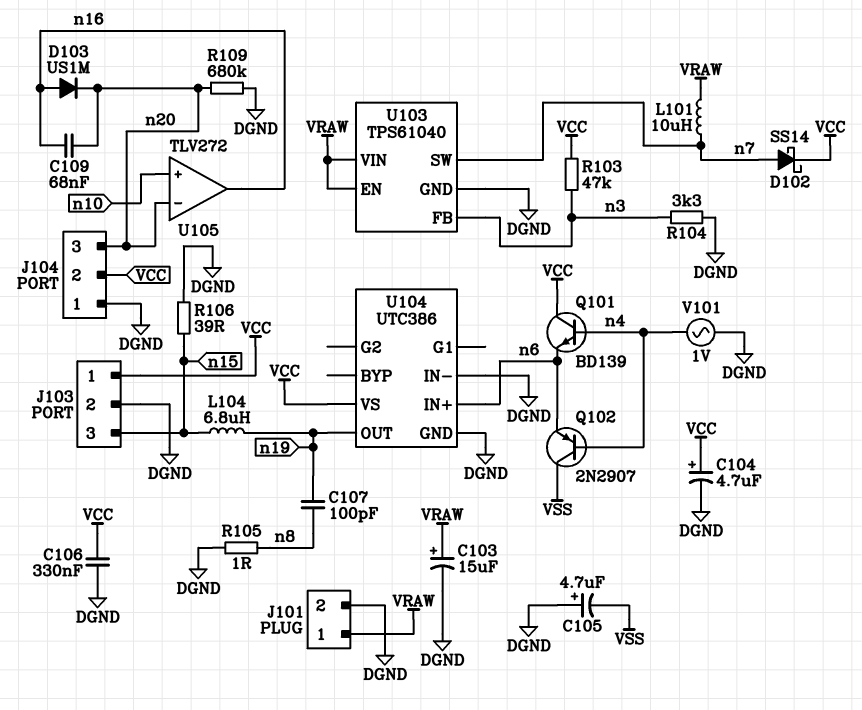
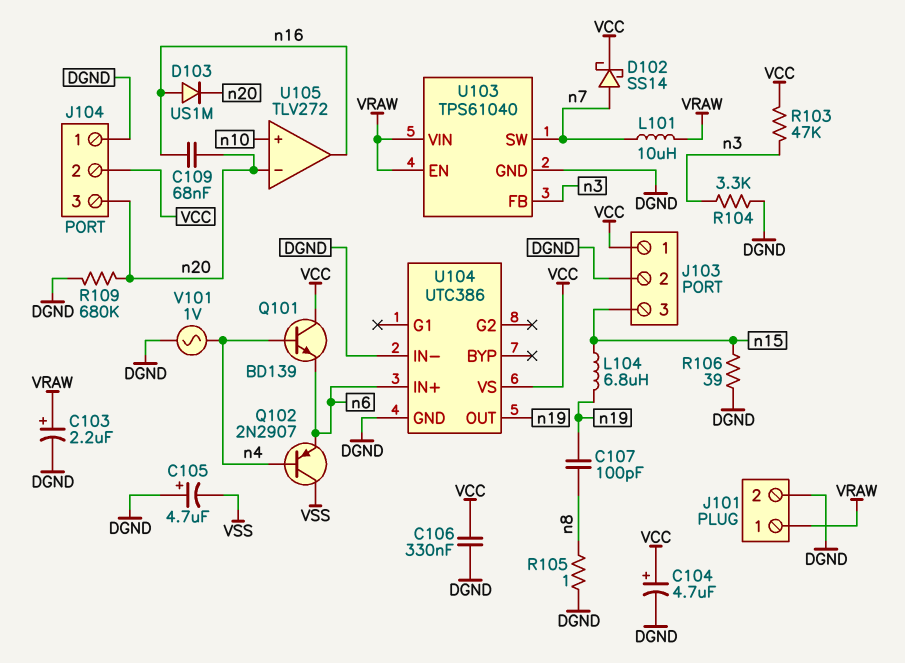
C103: 15uF (plus VRAW, minus DGND) -> 2.2uF (plus VRAW, minus DGND)

